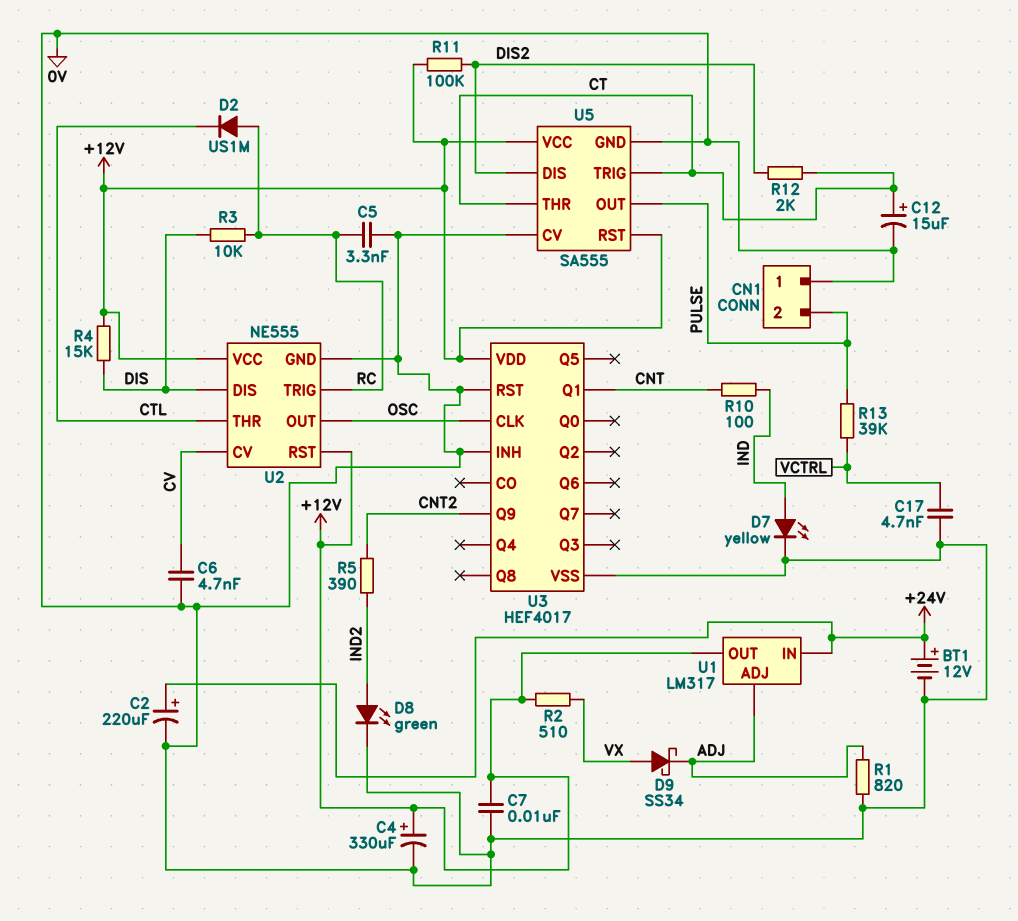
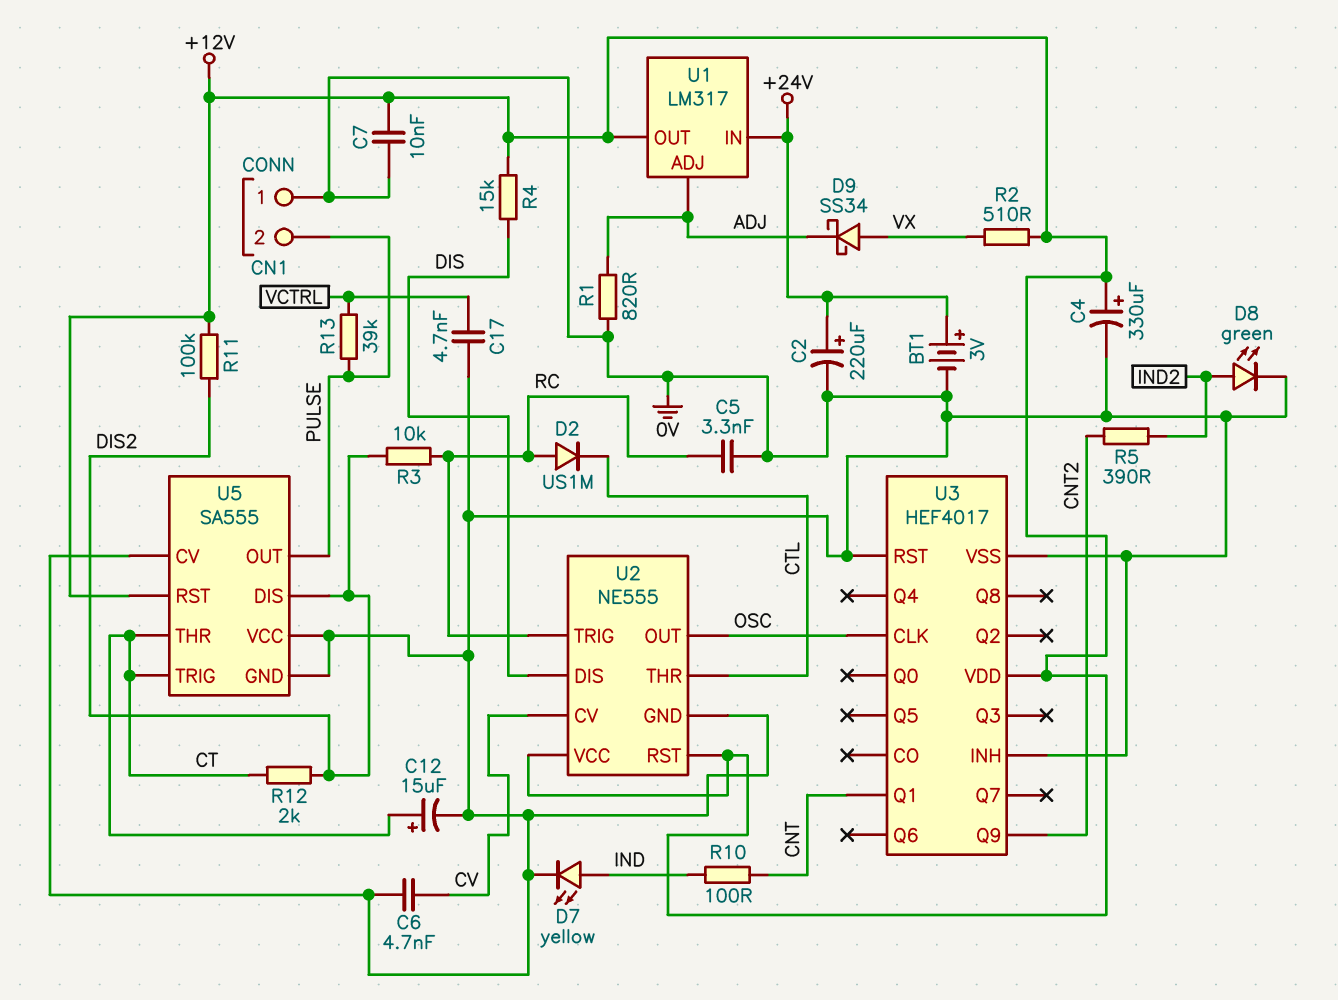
BT1: 12V (plus +24V, minus 0V) -> 3V (plus +24V, minus 0V)
R3: 10k (DIS, RC) -> 10k (DIS2, RC)
U5 pin VCC: +12V -> 0V

